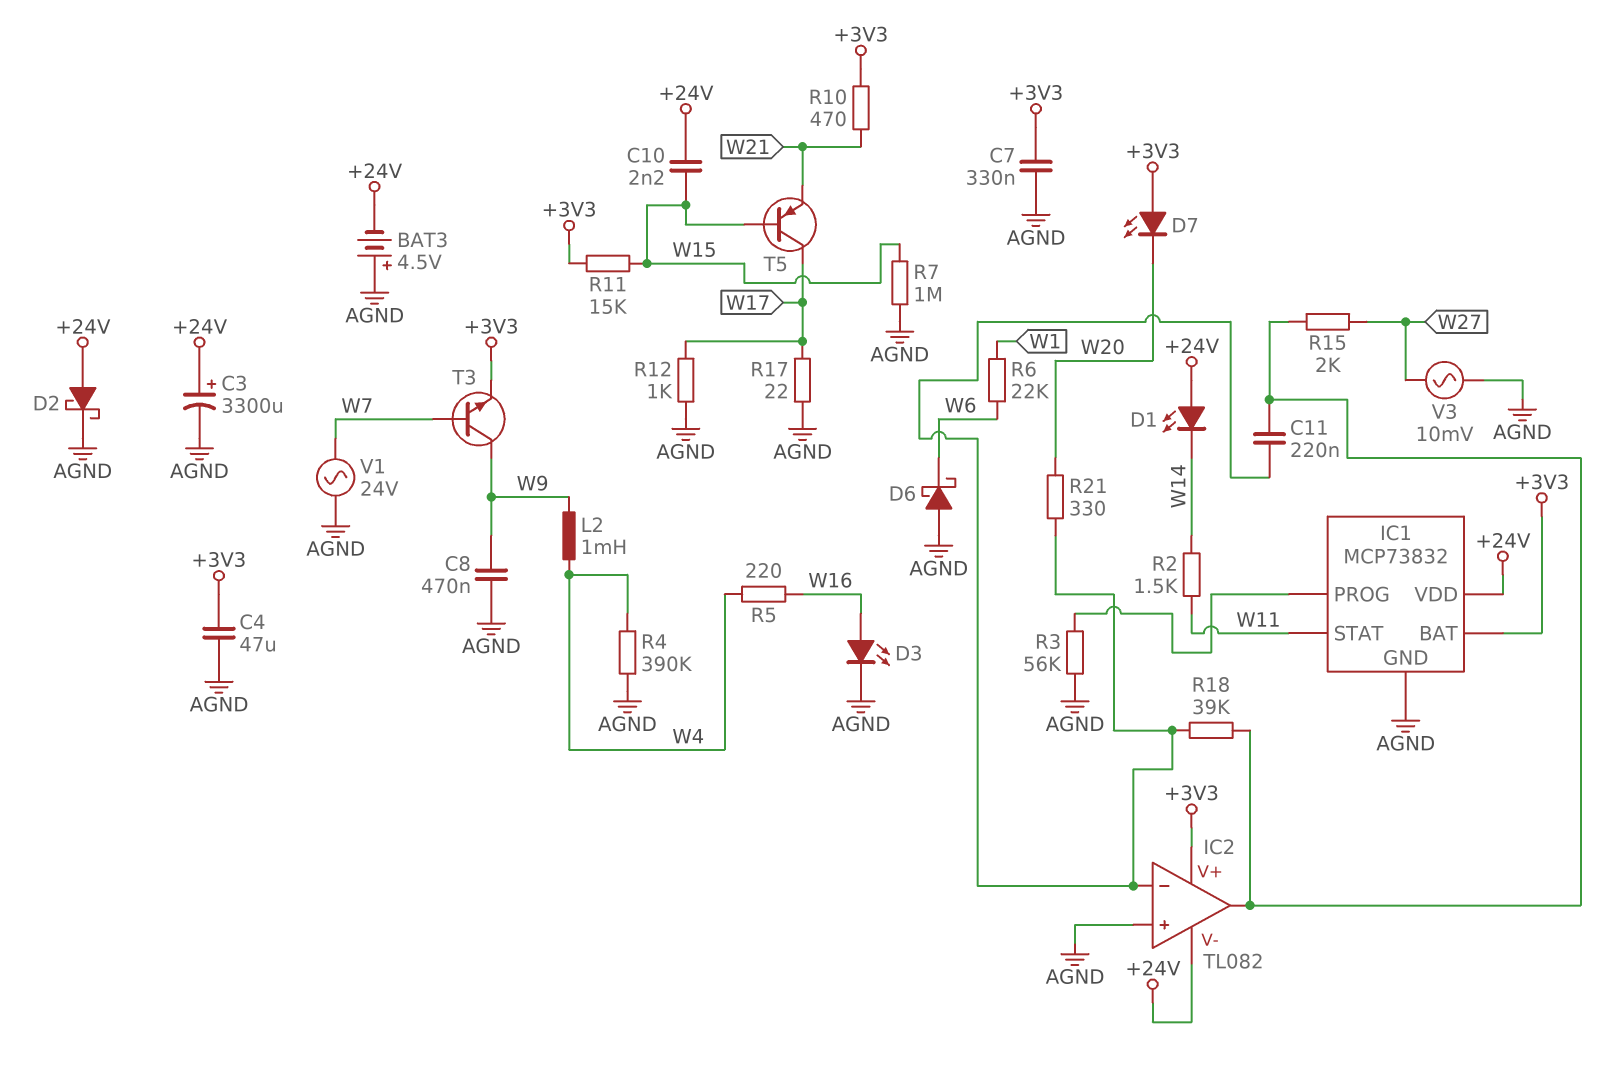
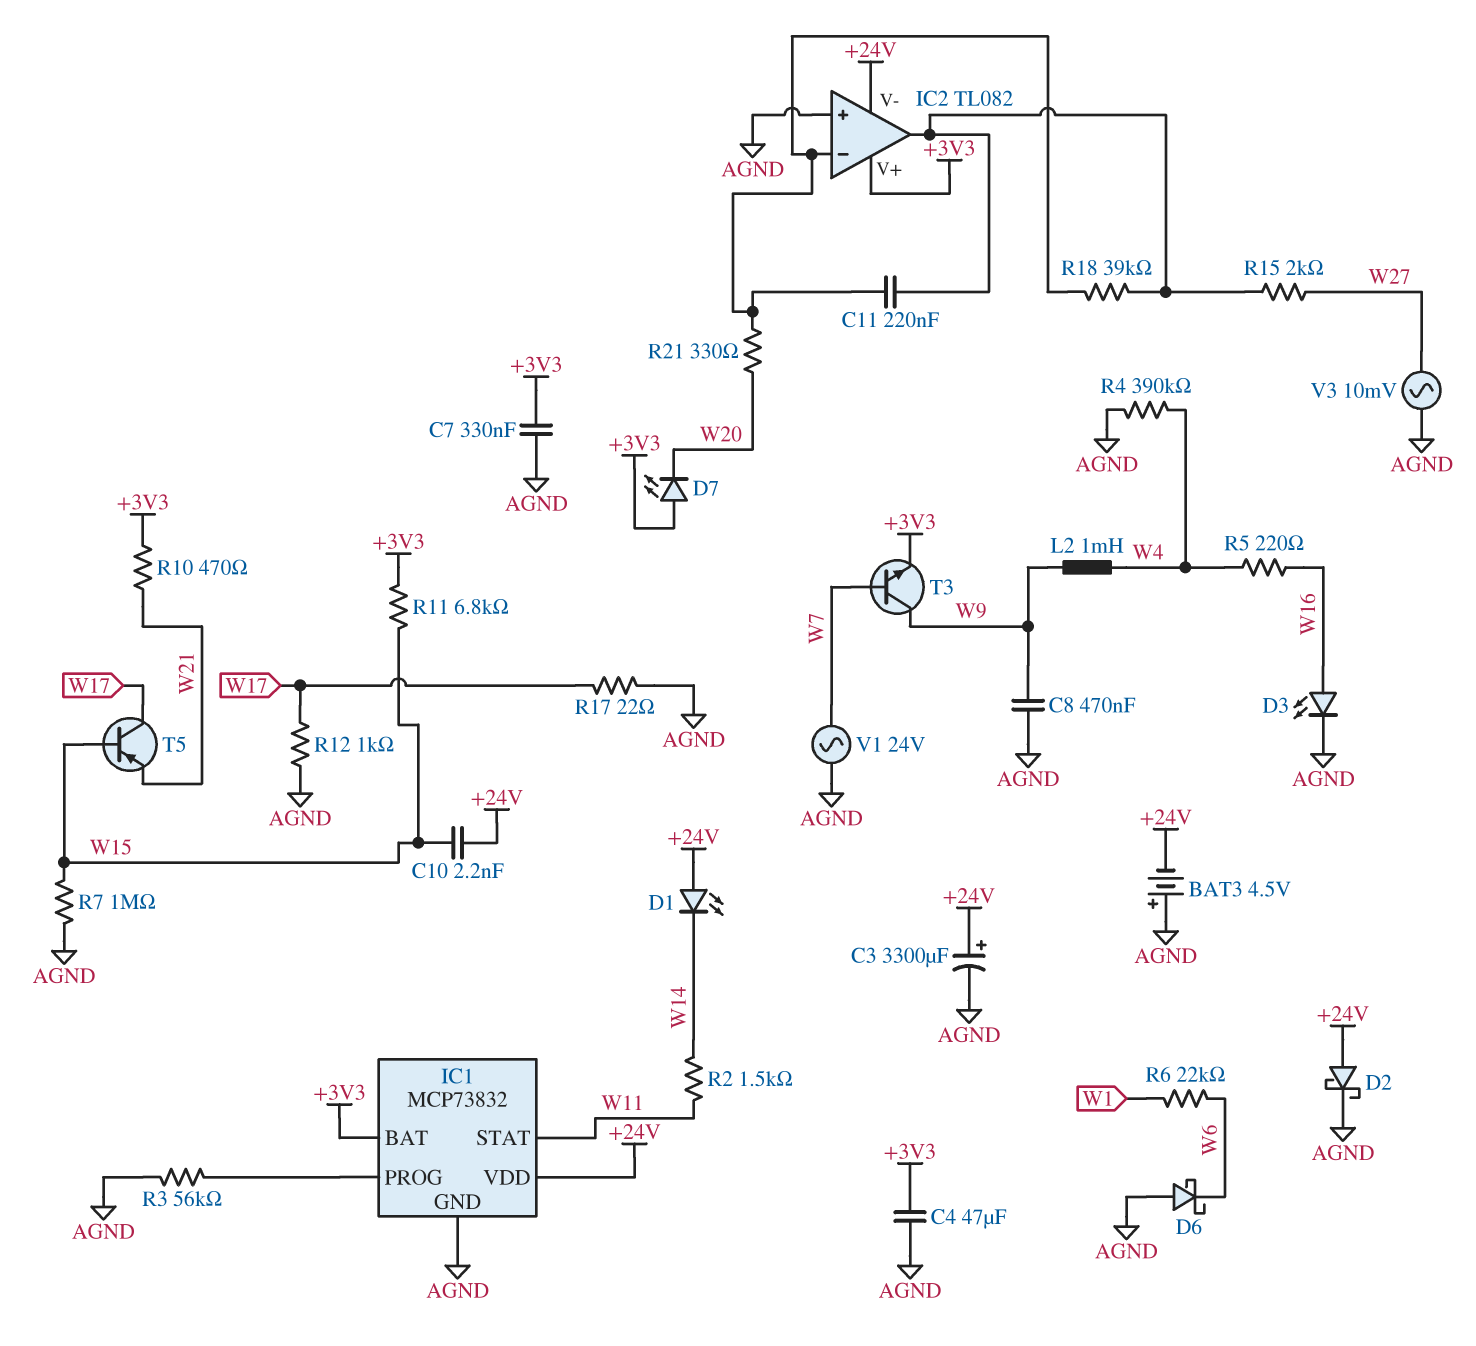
R11: 15k (+3V3, W15) -> 6.8k (+3V3, W15)

